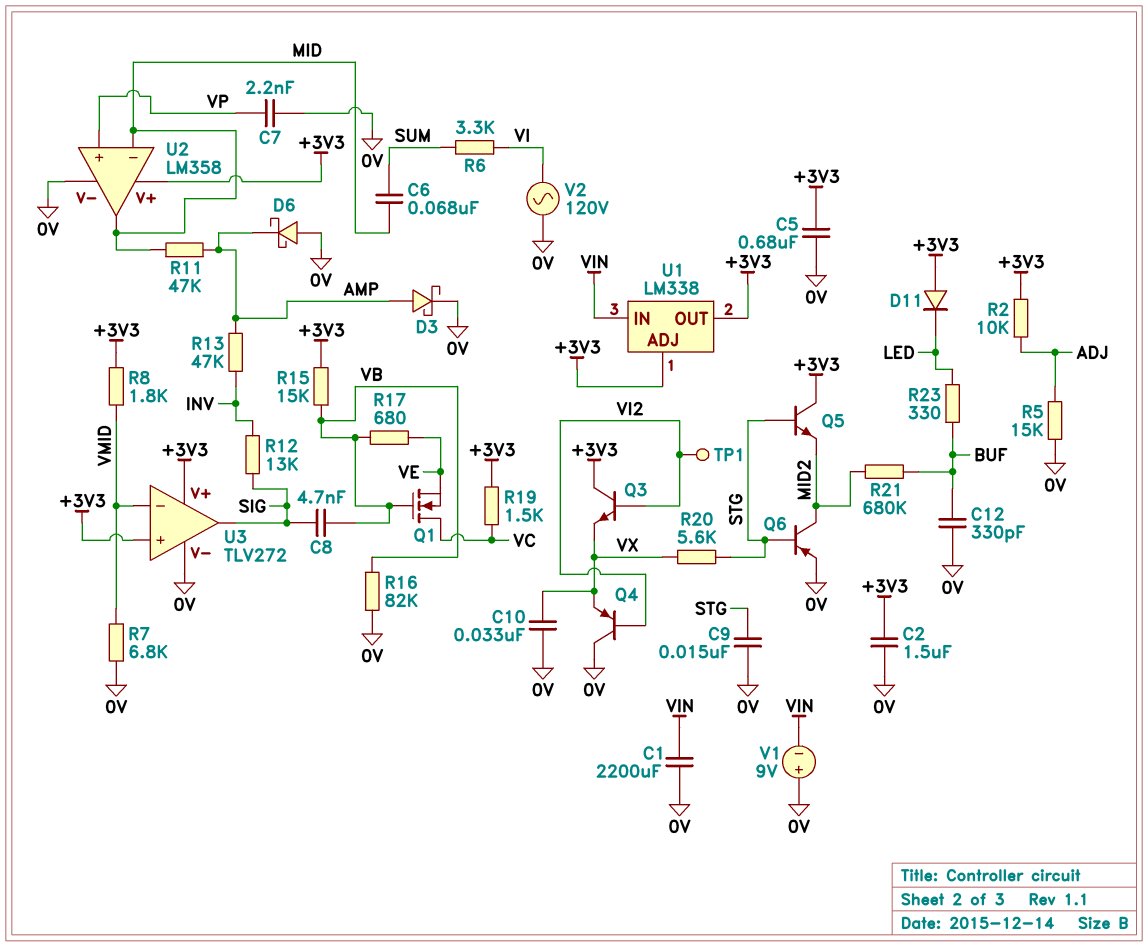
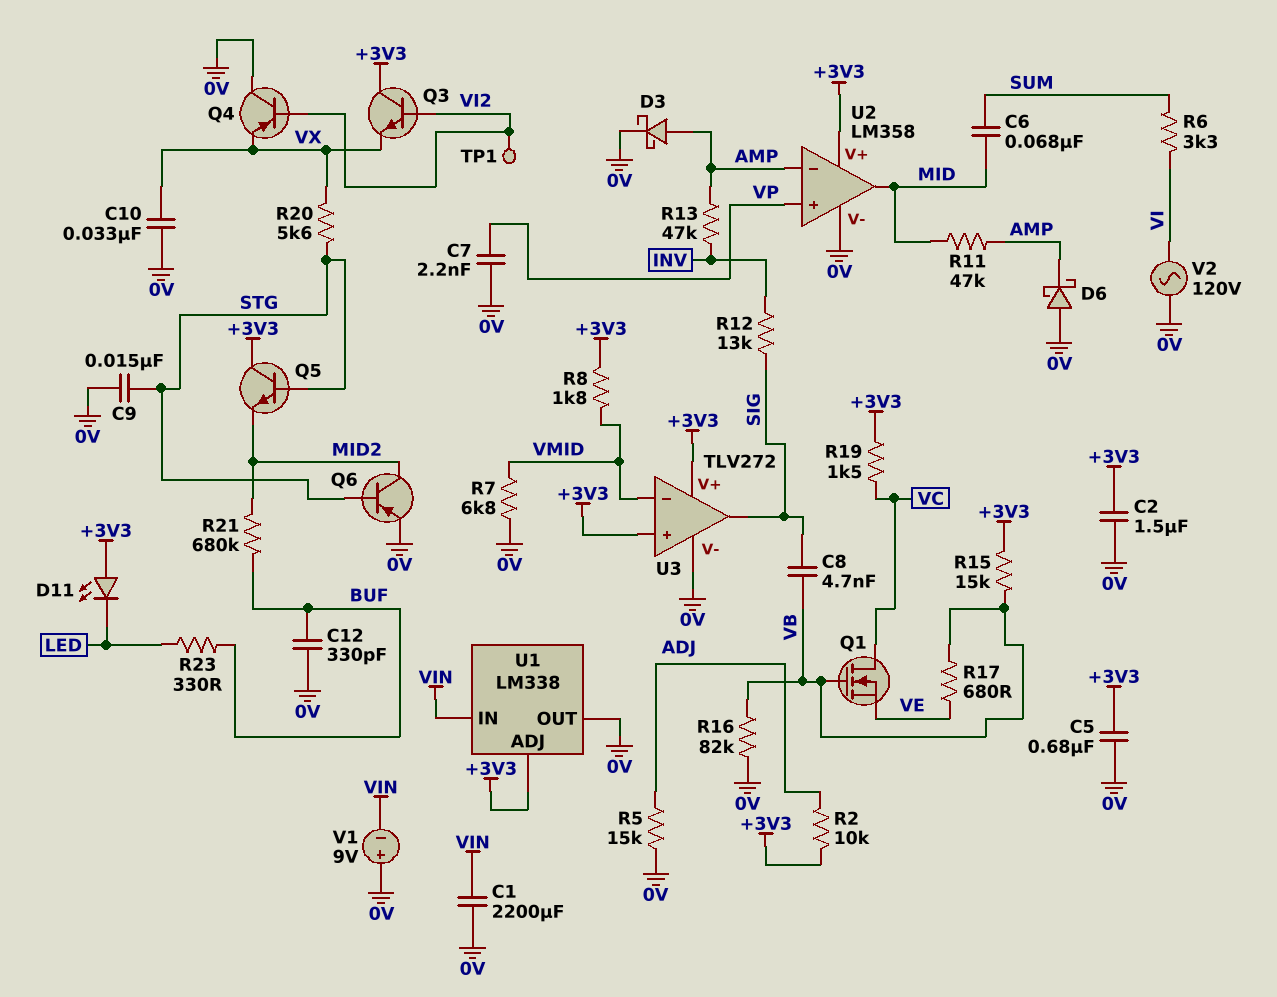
D11: diode (A +3V3, K LED) -> LED (A +3V3, K LED)
U1 pin OUT: +3V3 -> 0V
U2 pin in-: MID -> AMP

